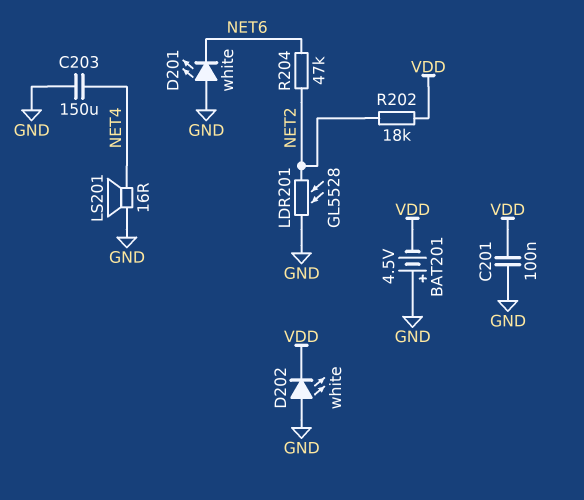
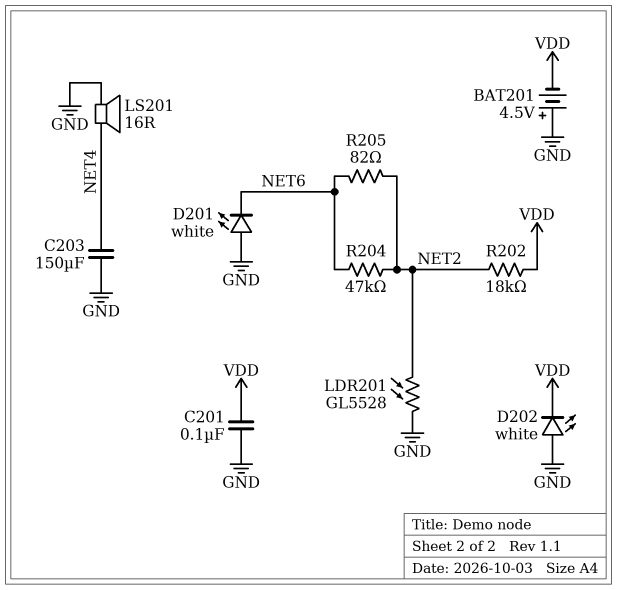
R205: none -> 82 (NET2, NET6)

